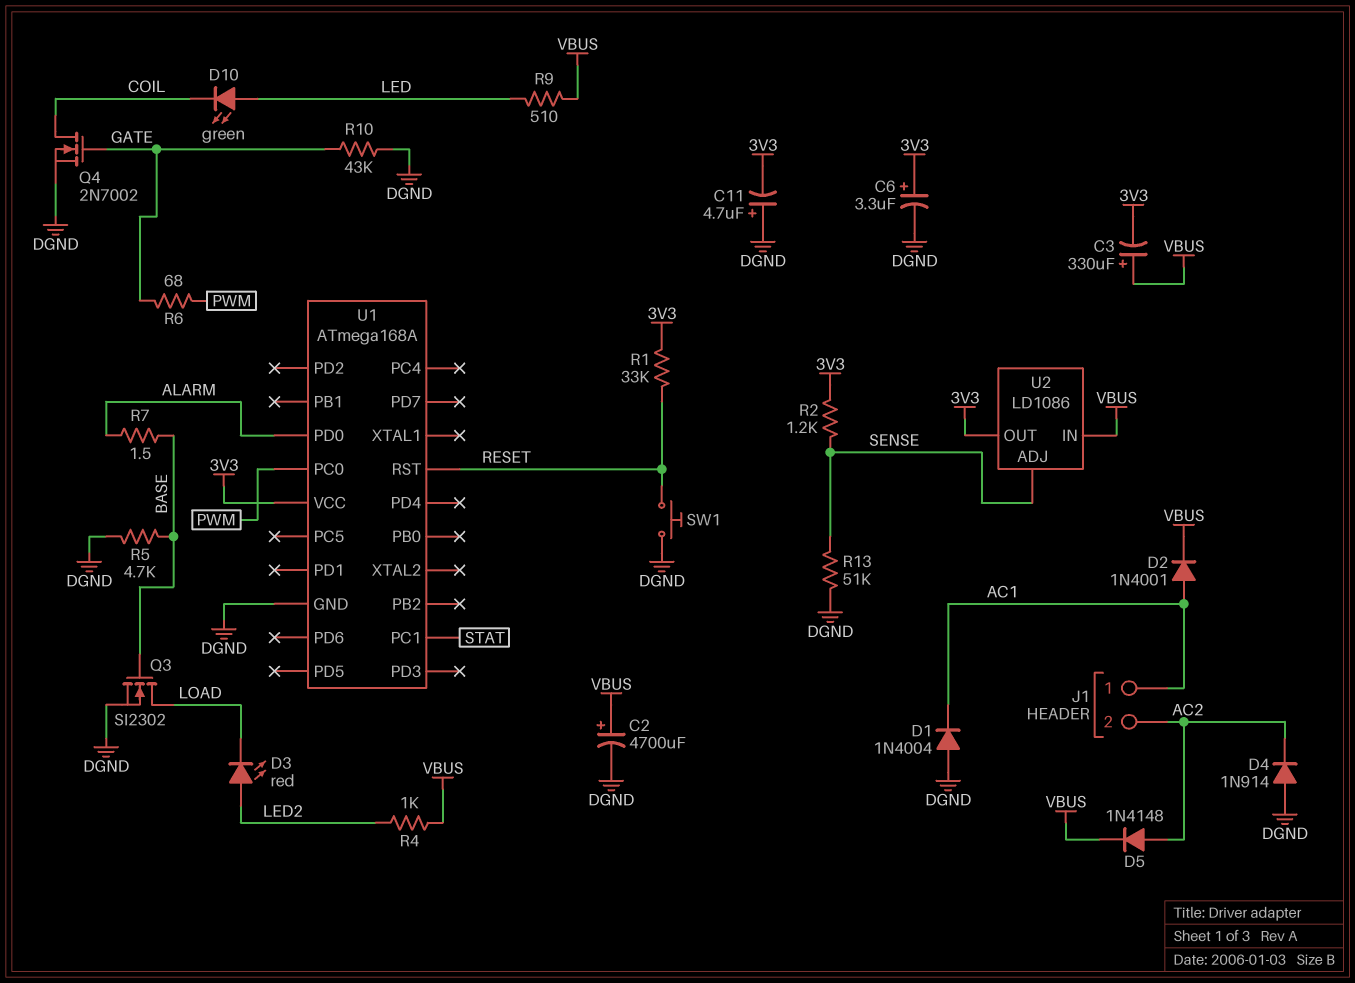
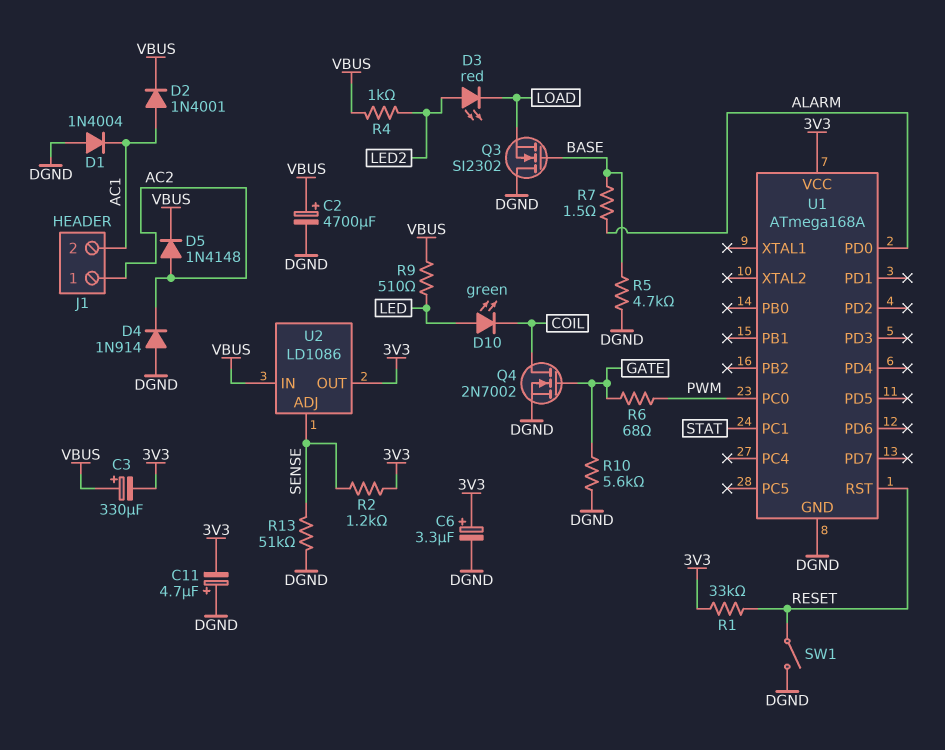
J1 pin 1: AC1 -> AC2
J1 pin 2: AC2 -> AC1
Q3: NMOS SI2302 (G BASE, D LOAD, S DGND) -> NMOS SI2302 (G BASE, D DGND, S LOAD)
R10: 43k (DGND, GATE) -> 5.6k (DGND, GATE)
SW1: button (DGND, RESET) -> switch (DGND, RESET)

